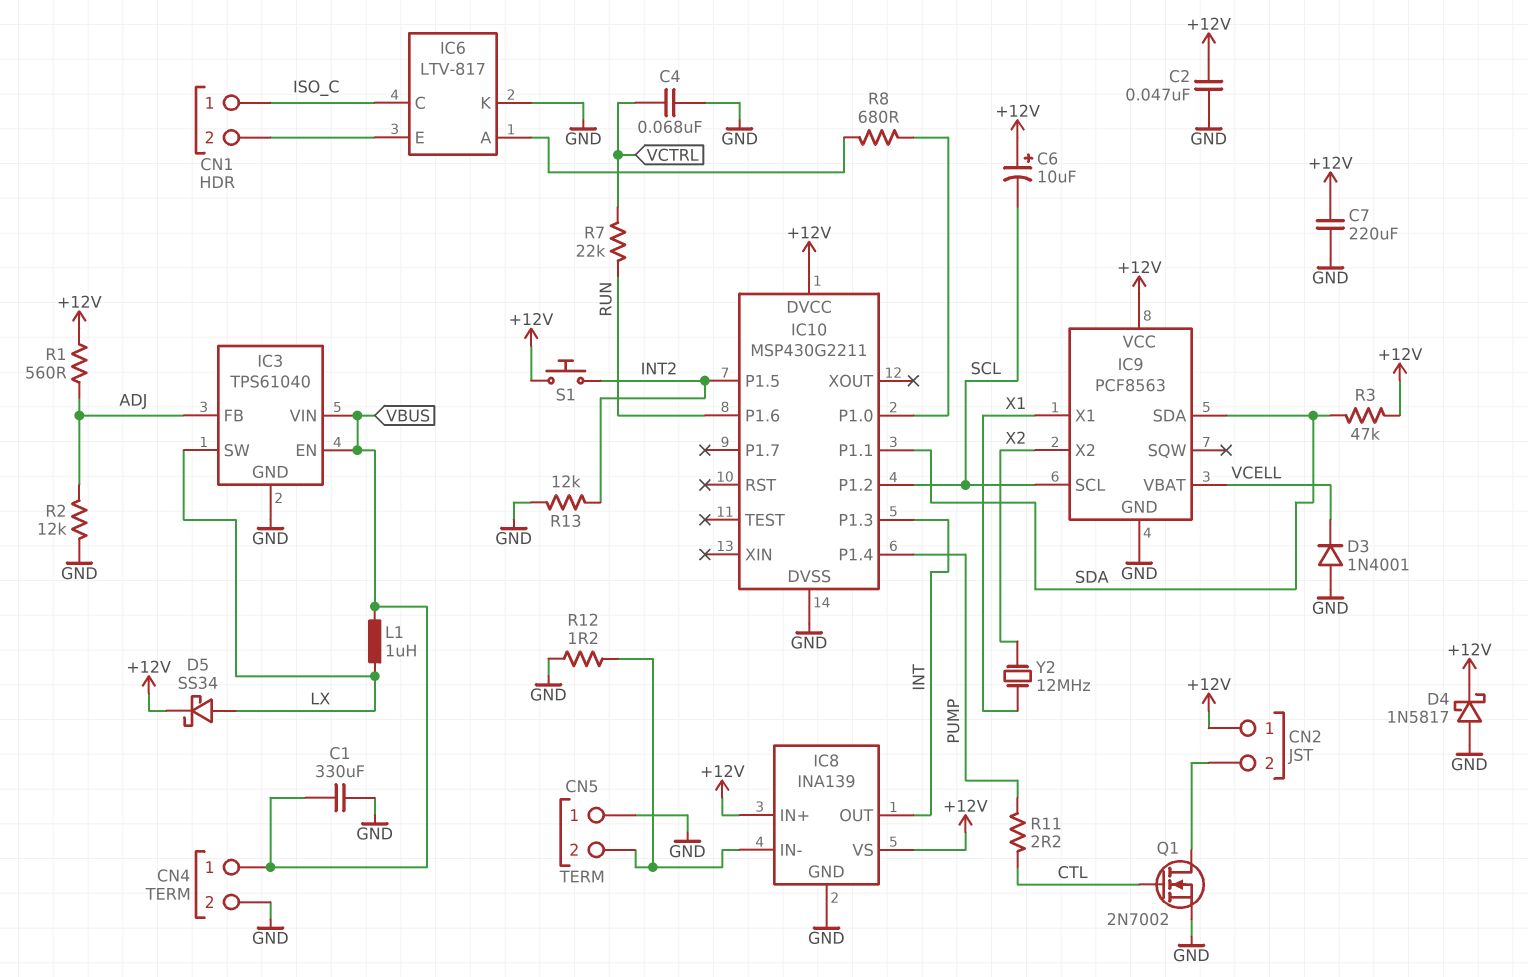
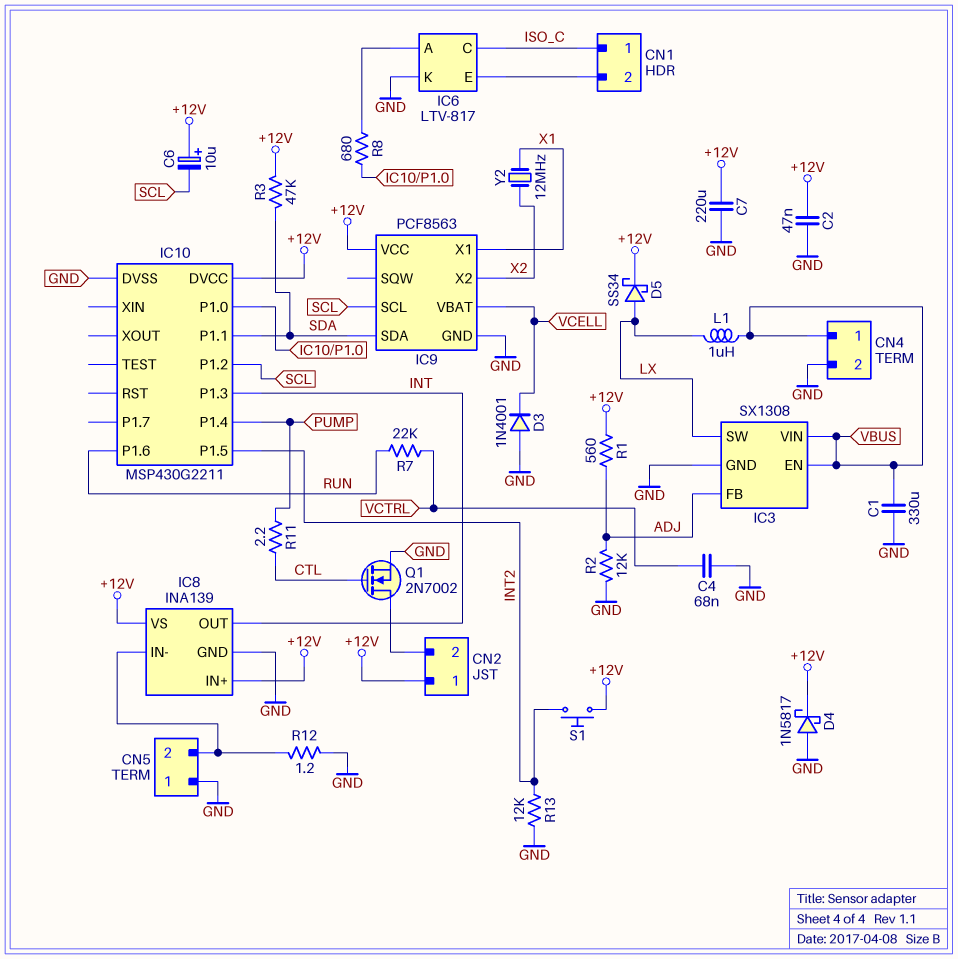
IC3: TPS61040 -> SX1308

